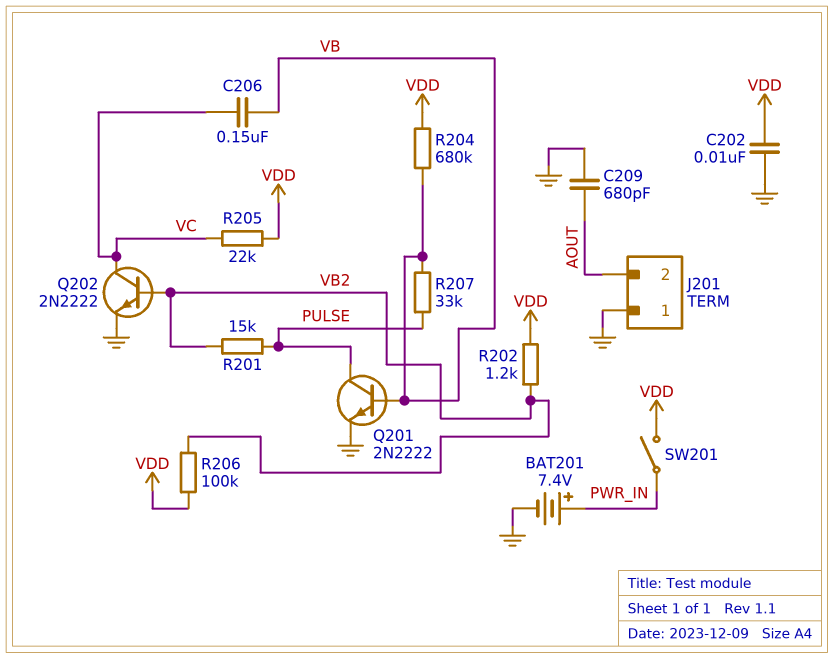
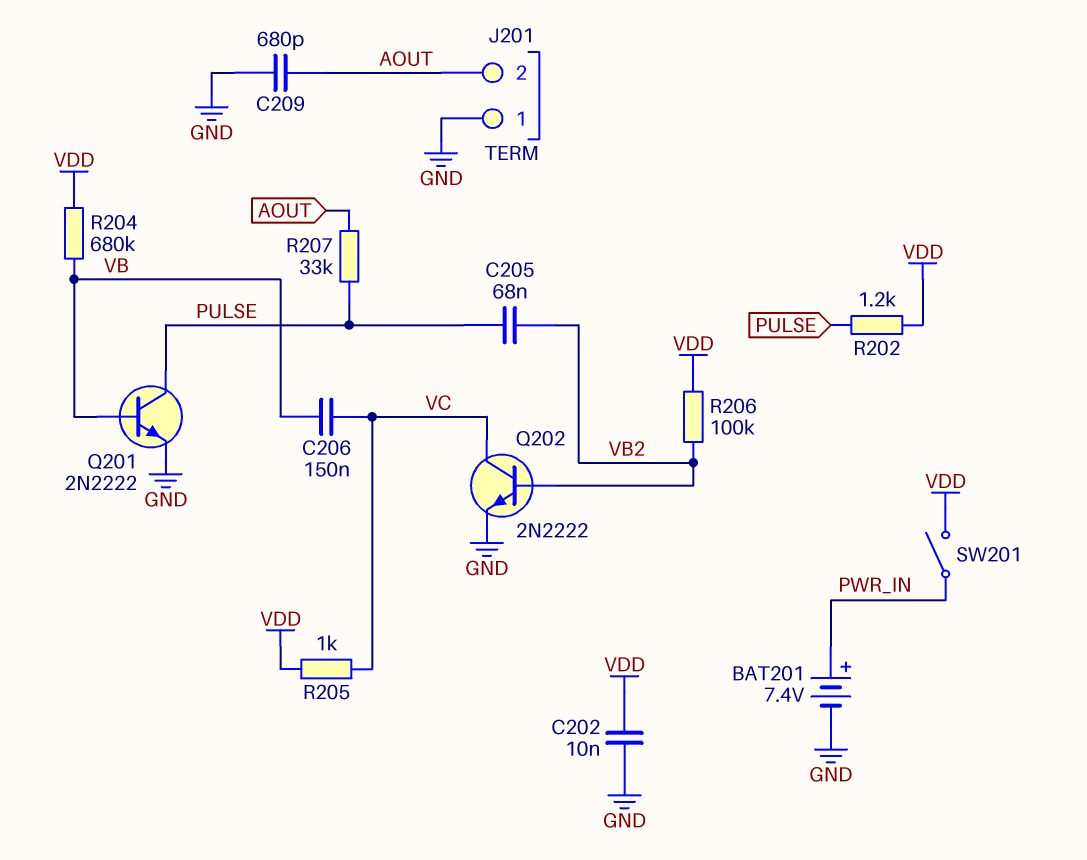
C205: none -> 68nF (PULSE, VB2)
R201: 15k (PULSE, VB2) -> none
R202: 1.2k (VB2, VDD) -> 1.2k (PULSE, VDD)
R205: 22k (VC, VDD) -> 1k (VC, VDD)
R207: 33k (PULSE, VB) -> 33k (AOUT, PULSE)

